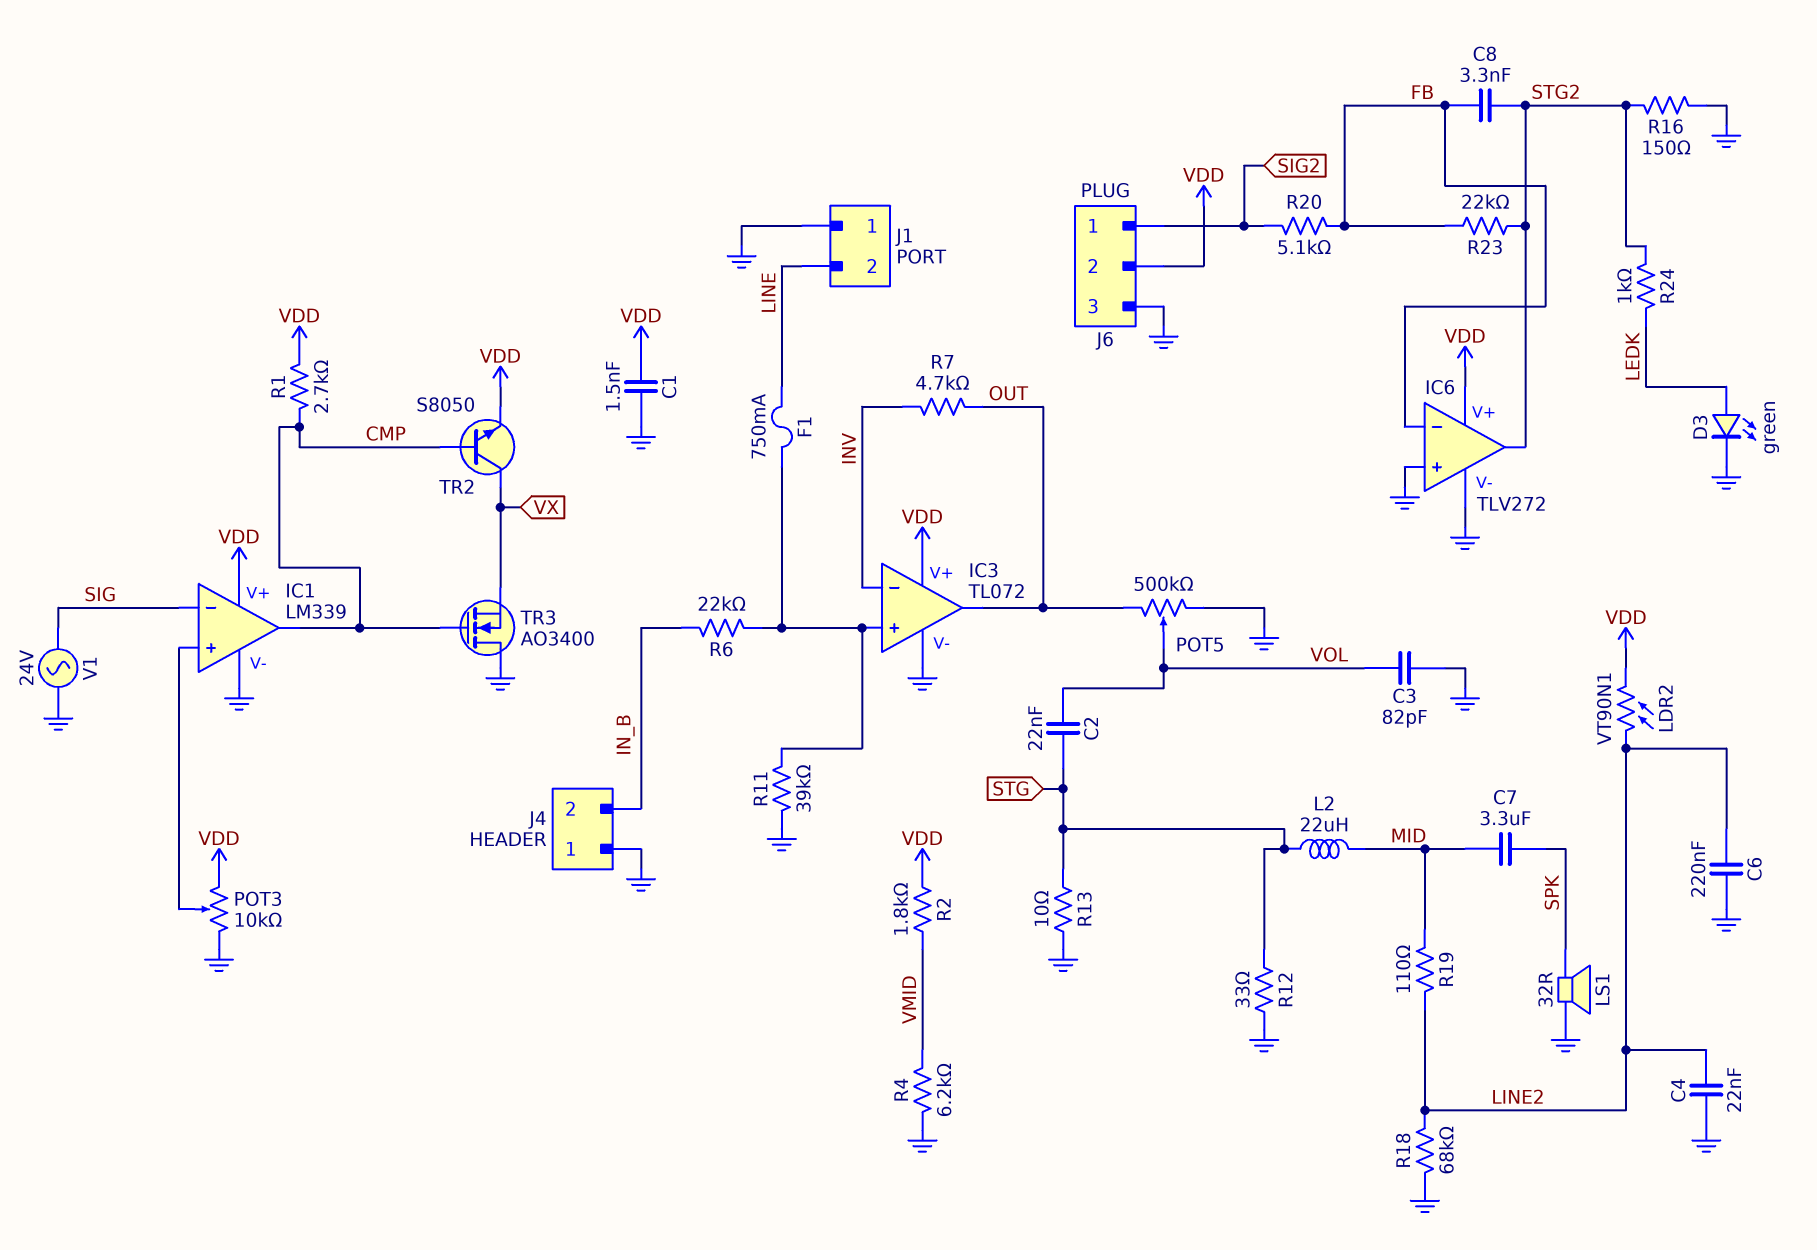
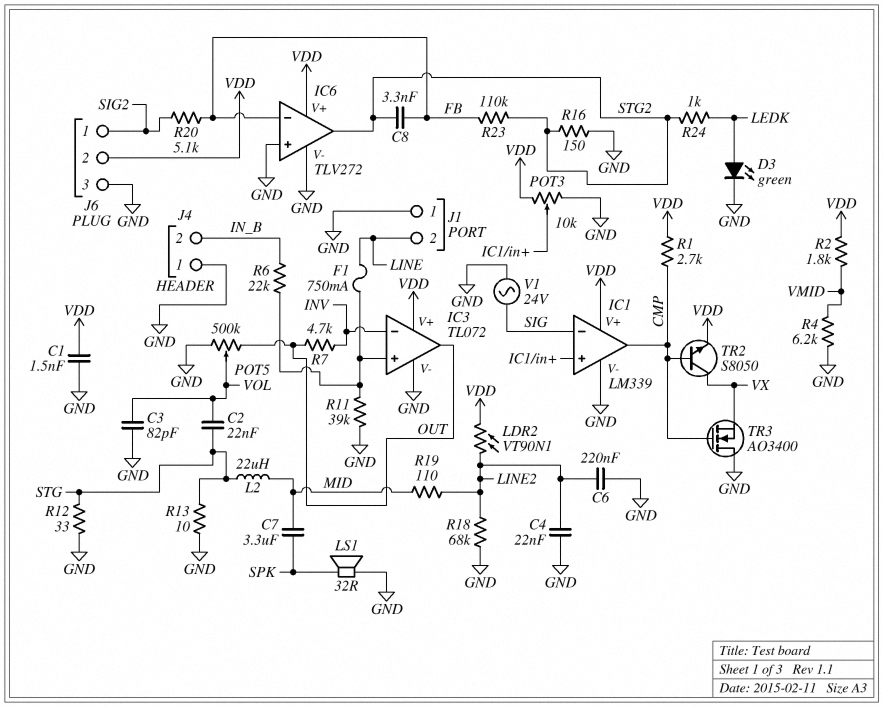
R23: 22k (FB, STG2) -> 110k (FB, STG2)

